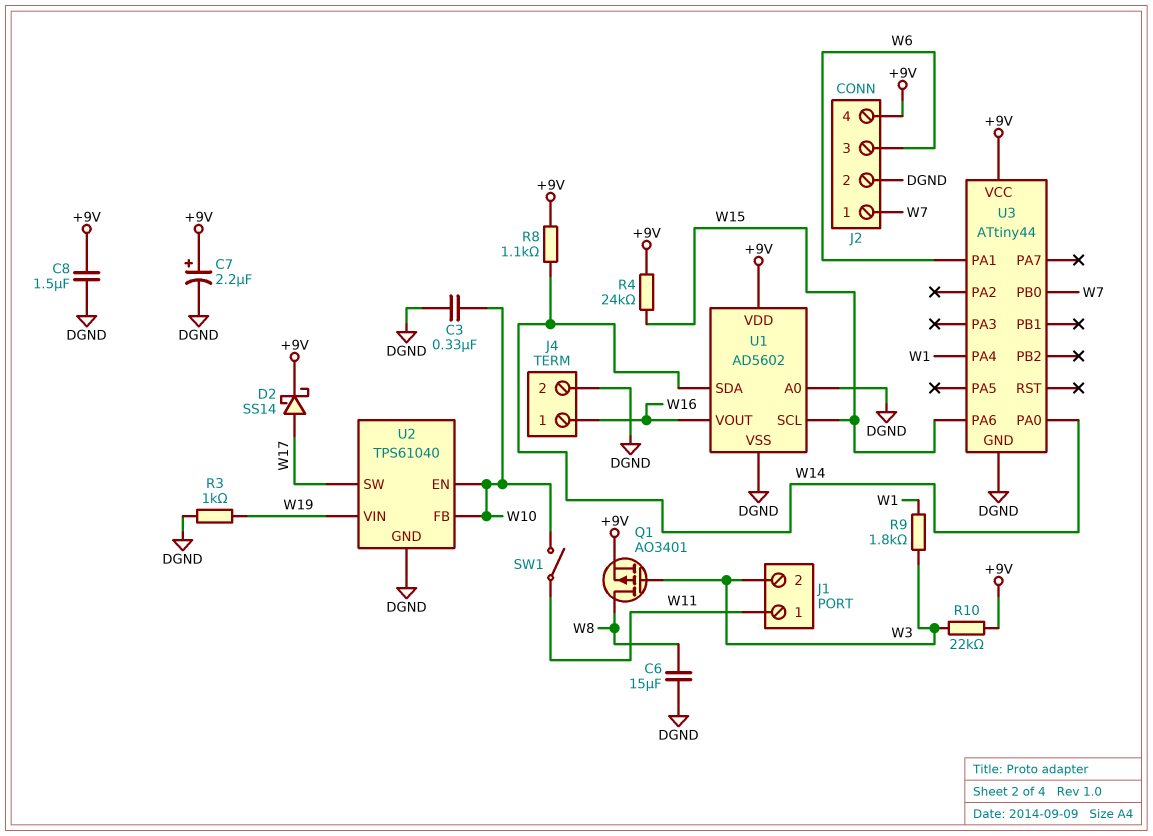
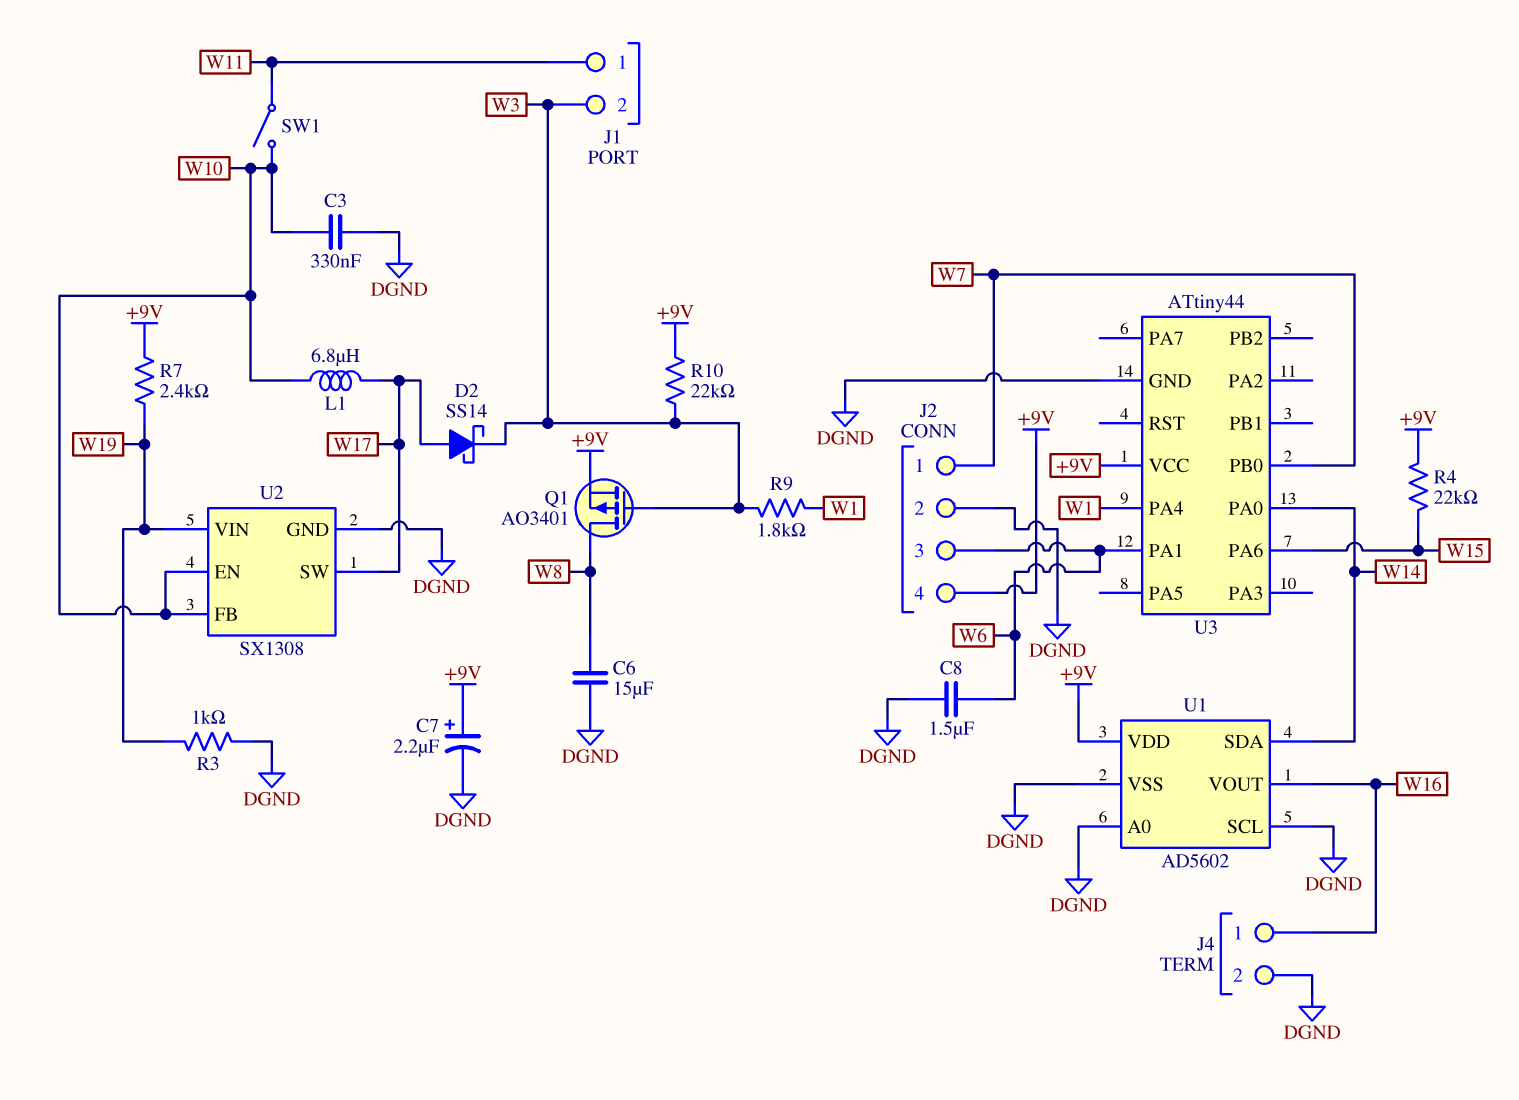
C8: 1.5uF (+9V, DGND) -> 1.5uF (DGND, W6)
D2: schottky SS14 (A W17, K +9V) -> schottky SS14 (A W17, K W3)
L1: none -> 6.8uH (W10, W17)
R4: 24k (+9V, W15) -> 22k (+9V, W15)
R7: none -> 2.4k (+9V, W19)
R8: 1.1k (+9V, W14) -> none
U1 pin SCL: W15 -> DGND
U2: TPS61040 -> SX1308

